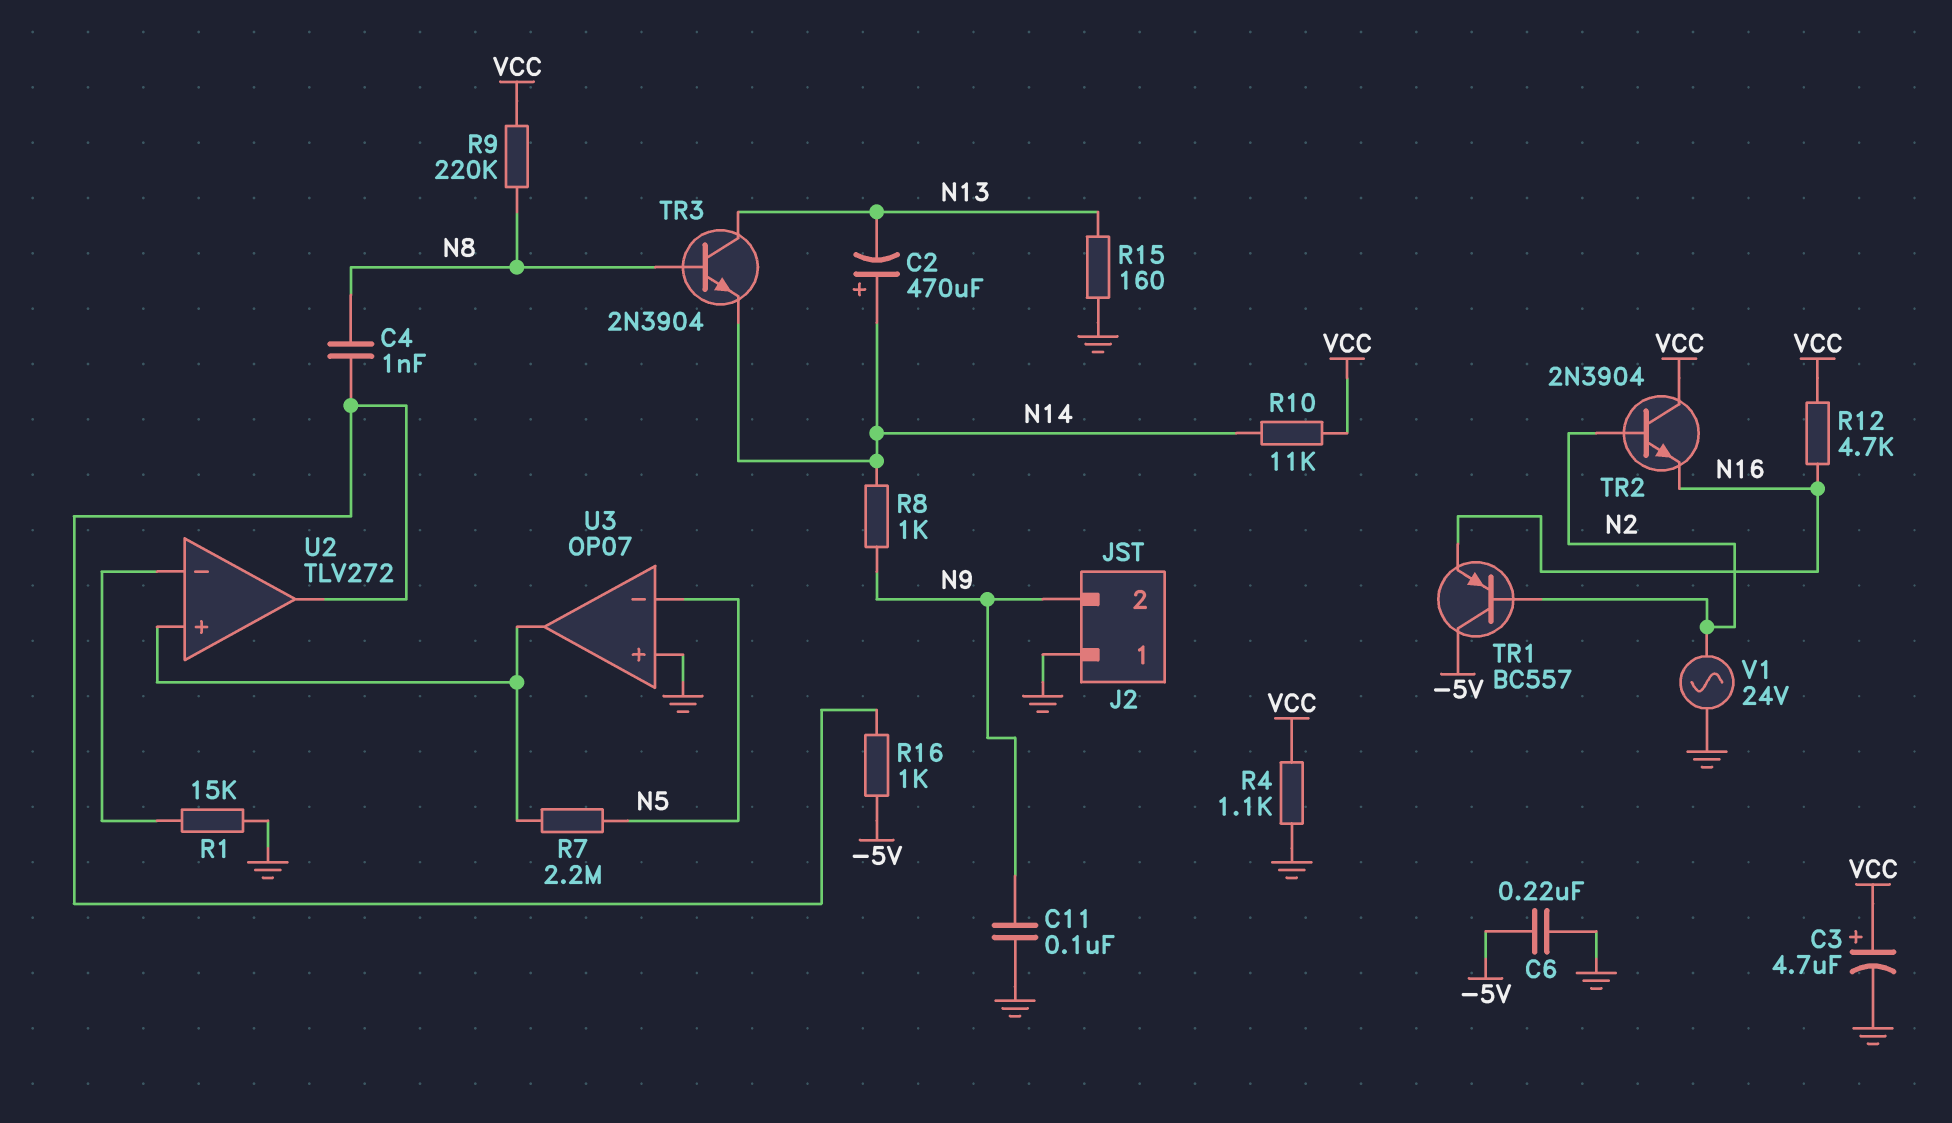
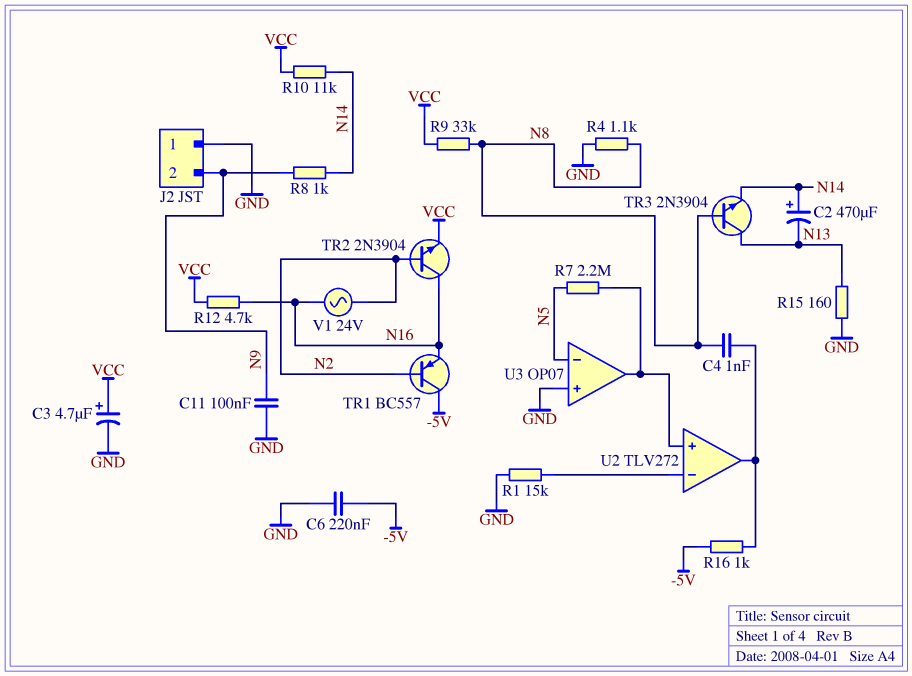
R4: 1.1k (GND, VCC) -> 1.1k (GND, N8)
R9: 220k (N8, VCC) -> 33k (N8, VCC)
TR2: NPN 2N3904 (B N2, C VCC, E N16) -> NPN 2N3904 (B N2, C N16, E VCC)
V1: AC 24V (GND, N2) -> AC 24V (N2, N16)

